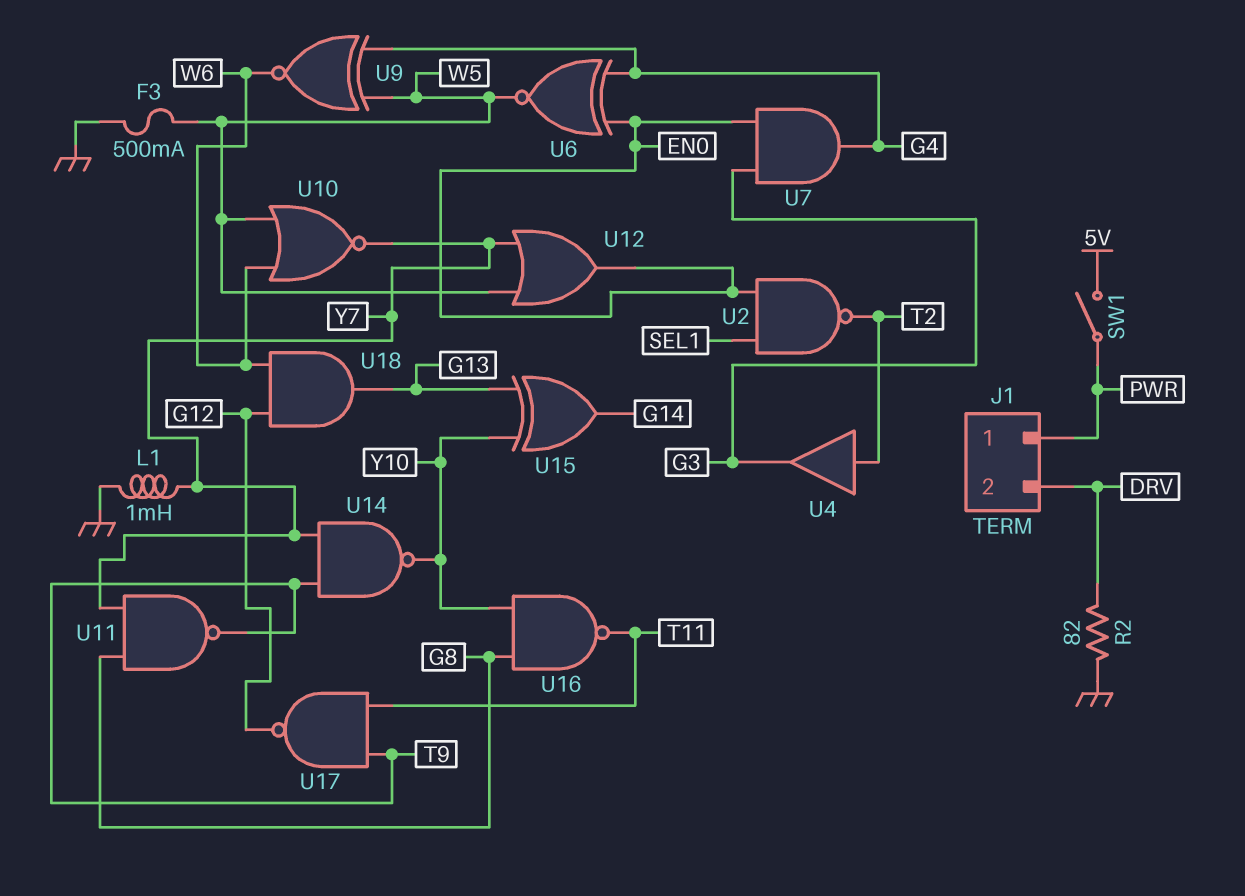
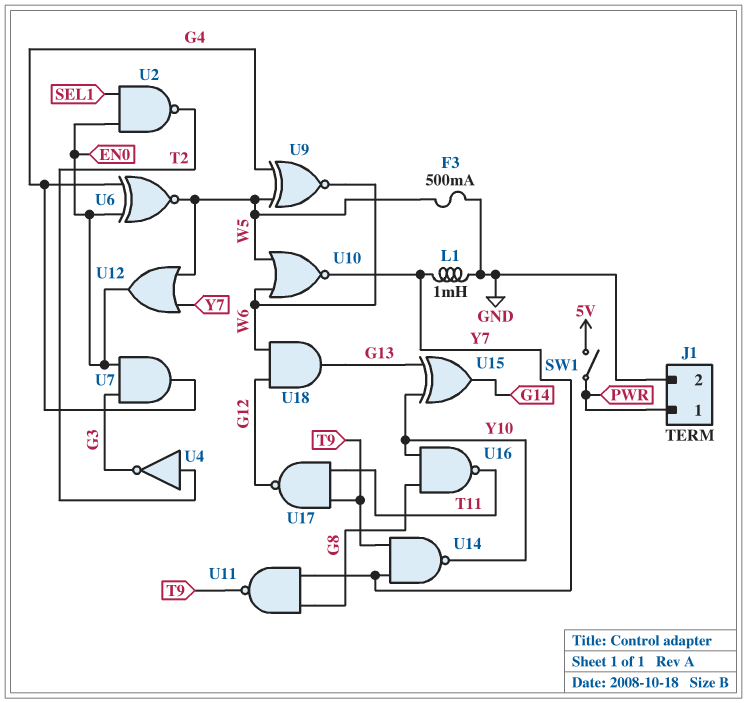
J1 pin 2: DRV -> GND
R2: 82 (DRV, GND) -> none
U4: buffer (in T2, out G3) -> NOT (in T2, out G3)

